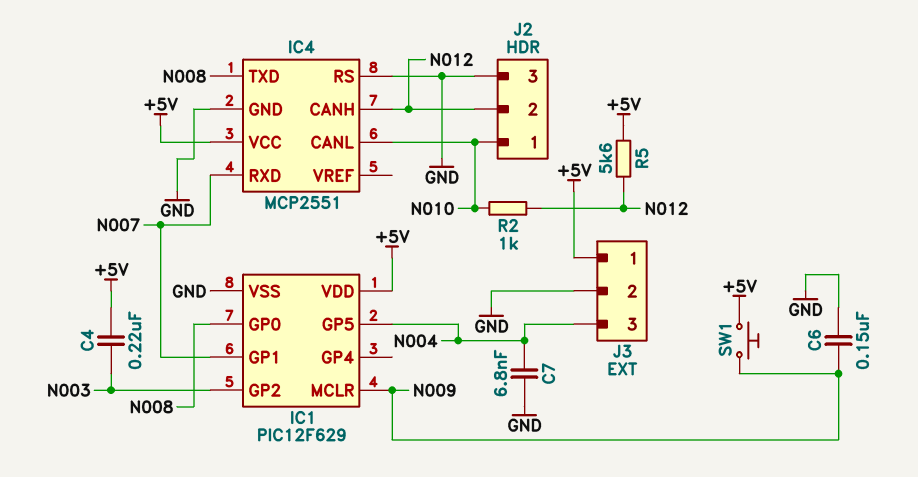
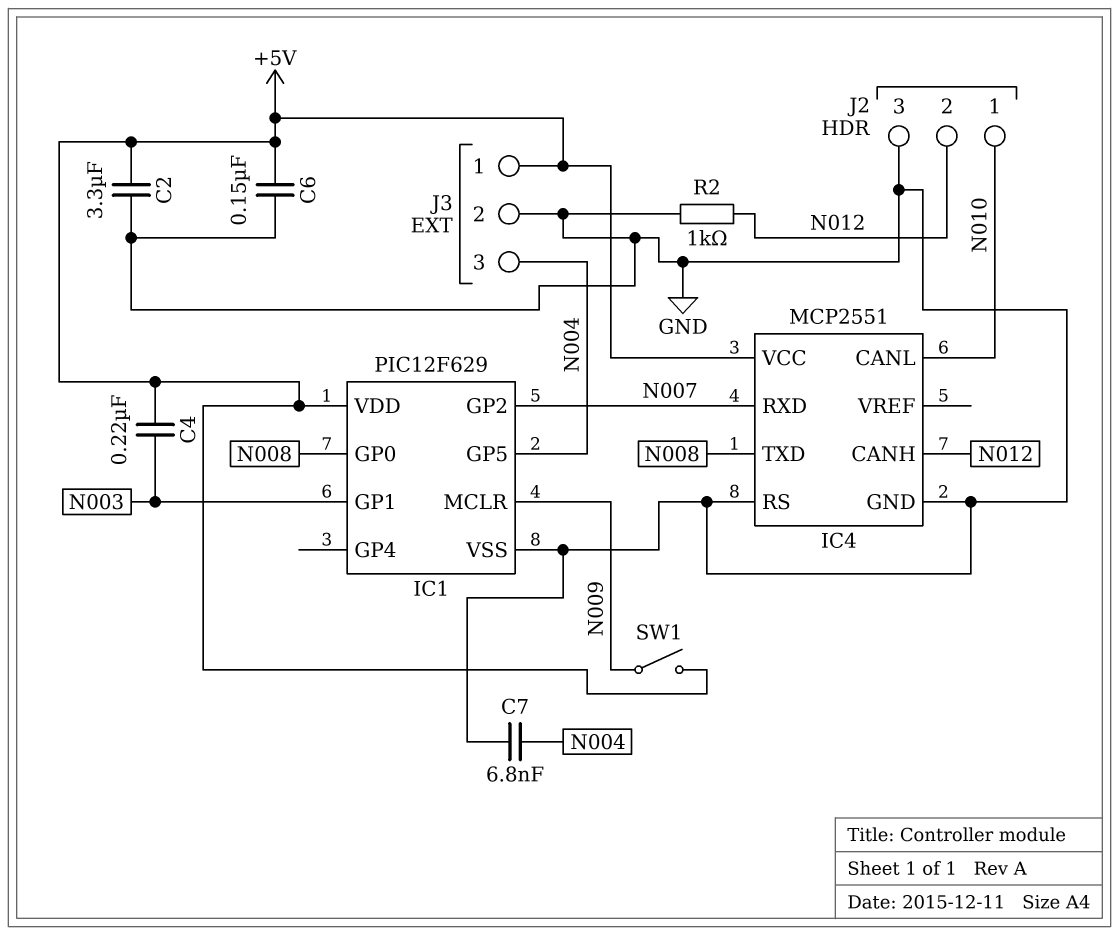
C2: none -> 3.3uF (+5V, GND)
C6: 150nF (GND, N009) -> 150nF (+5V, GND)
IC1 pin GP1: N007 -> N003
IC1 pin GP2: N003 -> N007
R2: 1k (N010, N012) -> 1k (GND, N012)
R5: 5.6k (+5V, N012) -> none
SW1: button (+5V, N009) -> switch (+5V, N009)

